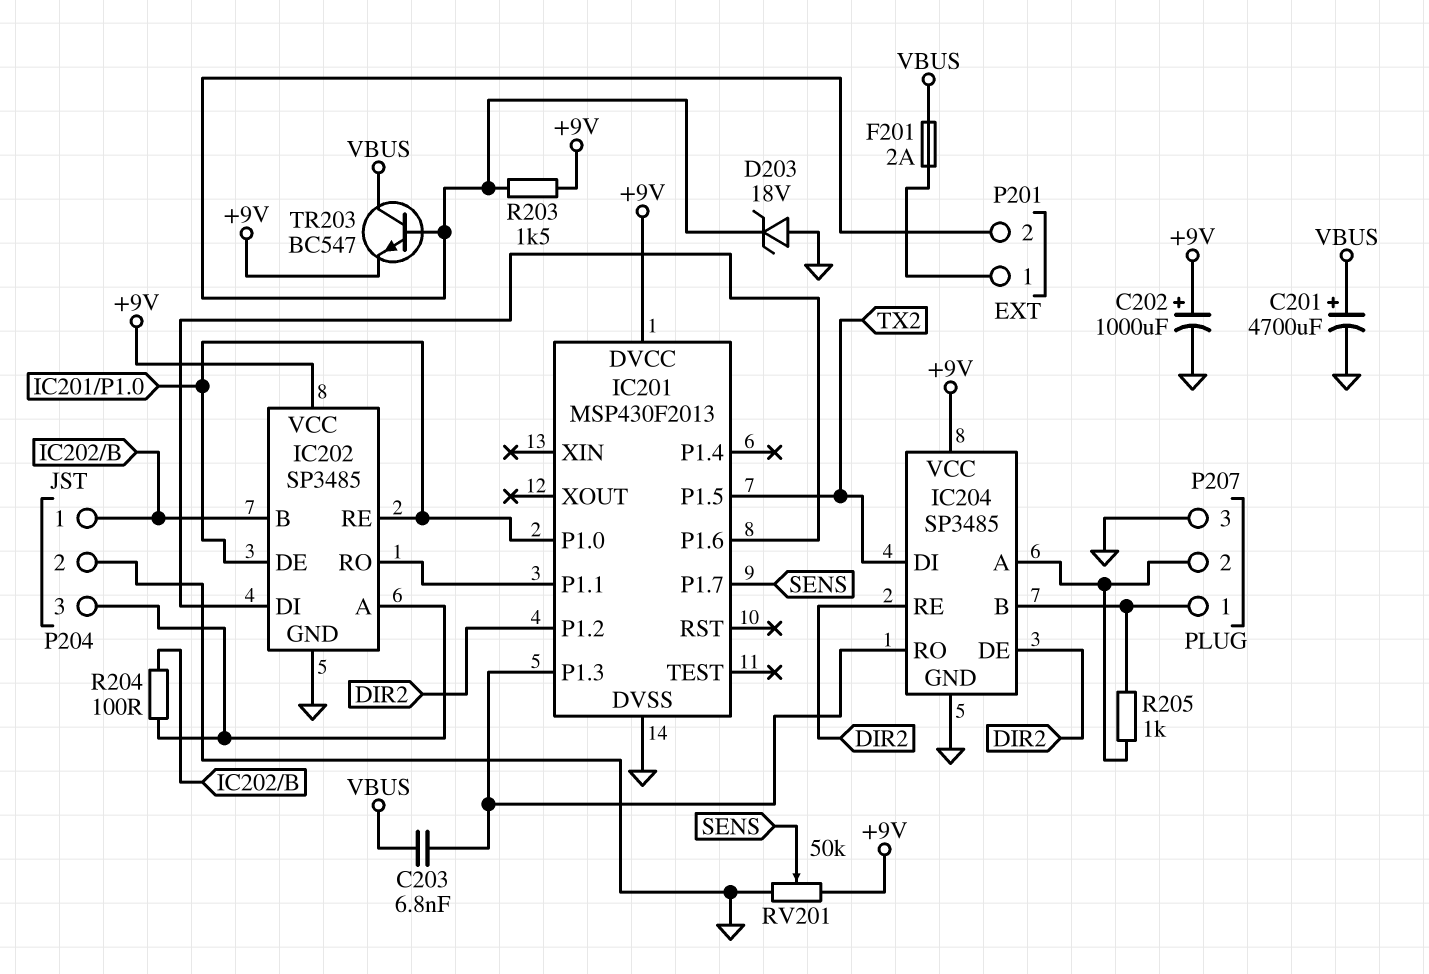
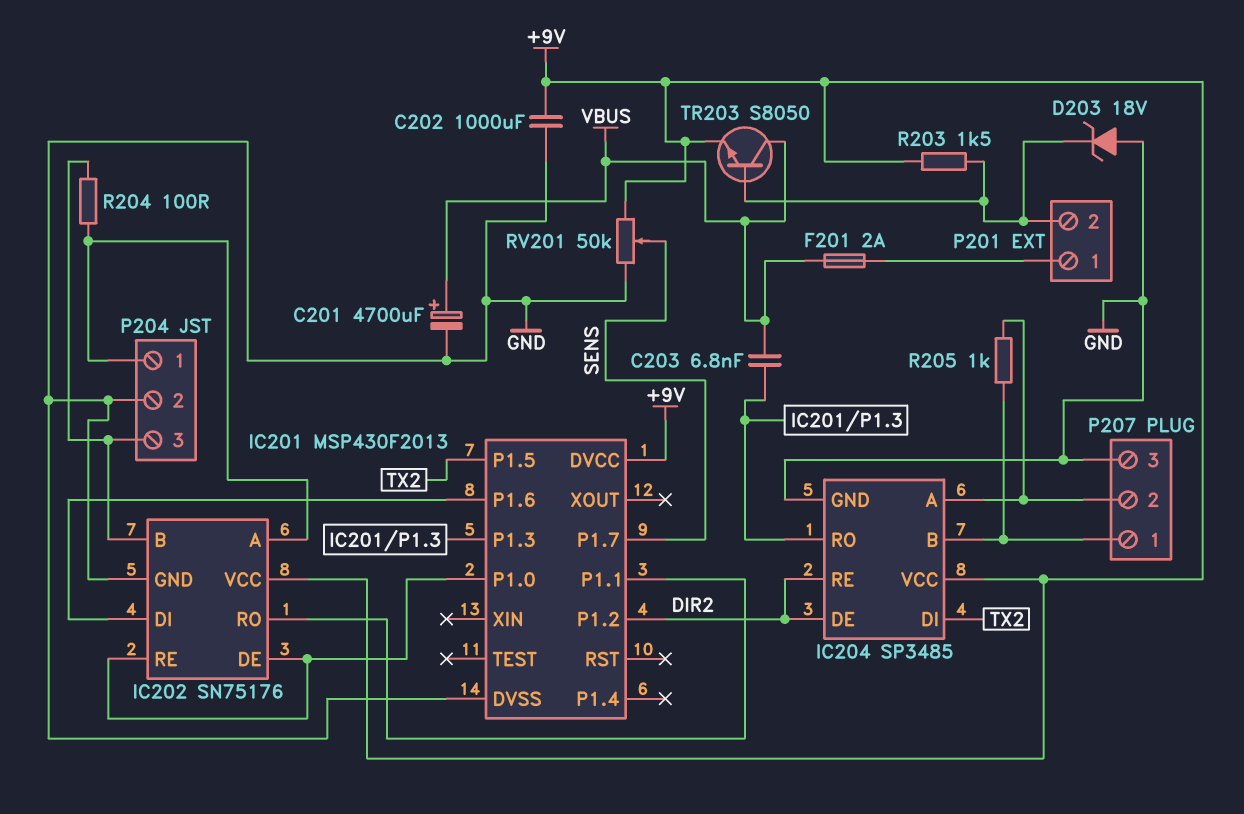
C202: 1000uF (plus +9V, minus GND) -> 1000uF (+9V, GND)
IC202: SP3485 -> SN75176
P204 pin 1: IC202/B -> IC202/A
P204 pin 3: IC202/A -> IC202/B
TR203: NPN BC547 (B P201/2, C VBUS, E +9V) -> NPN S8050 (B P201/2, C VBUS, E +9V)

